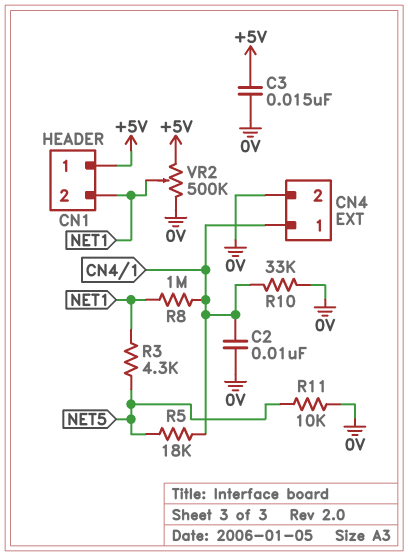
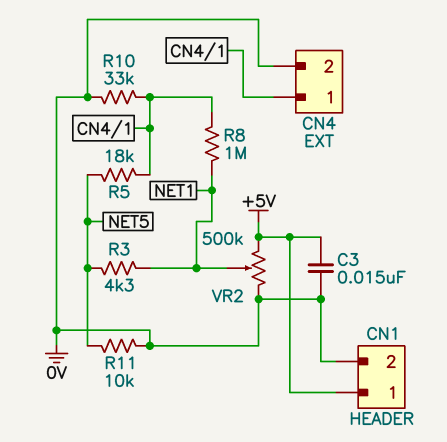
C2: 10nF (0V, CN4/1) -> none
CN1 pin 2: NET1 -> 0V

